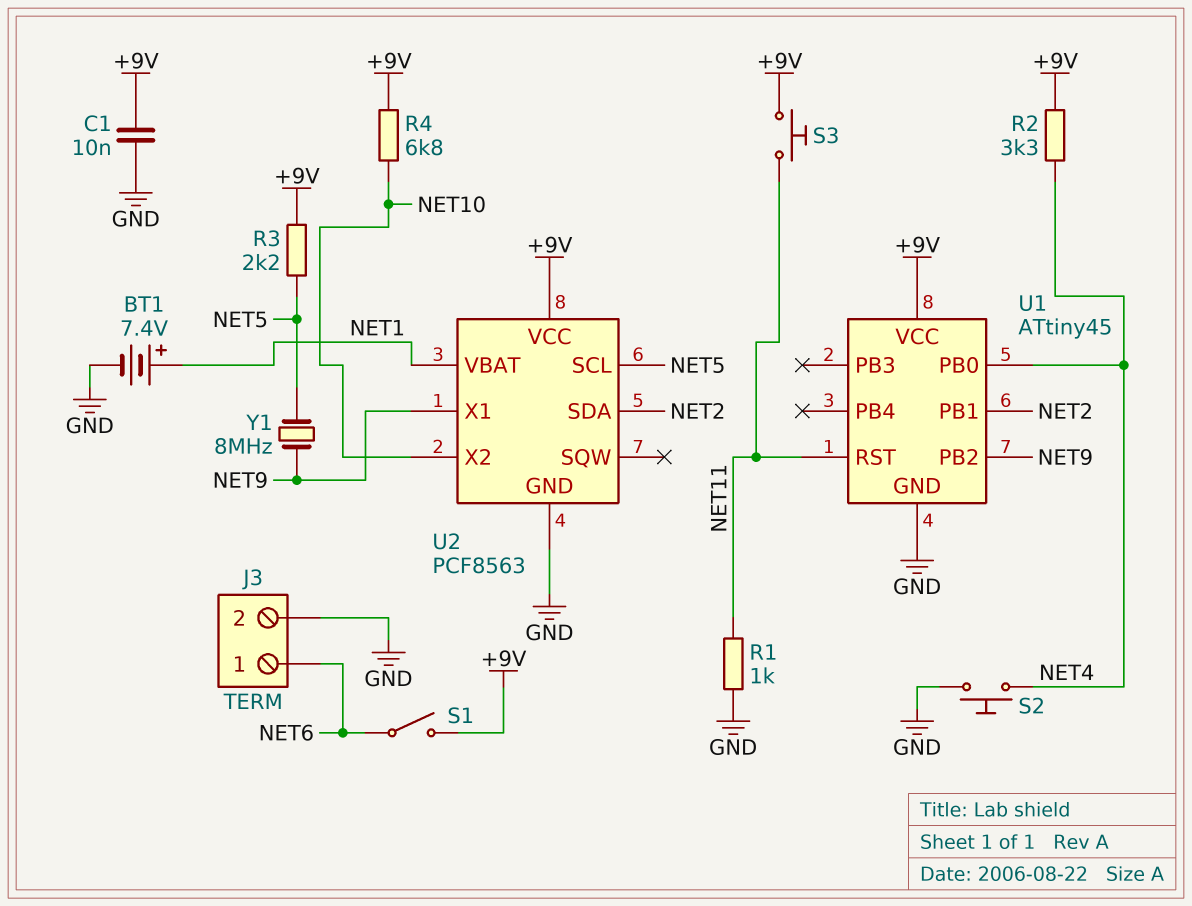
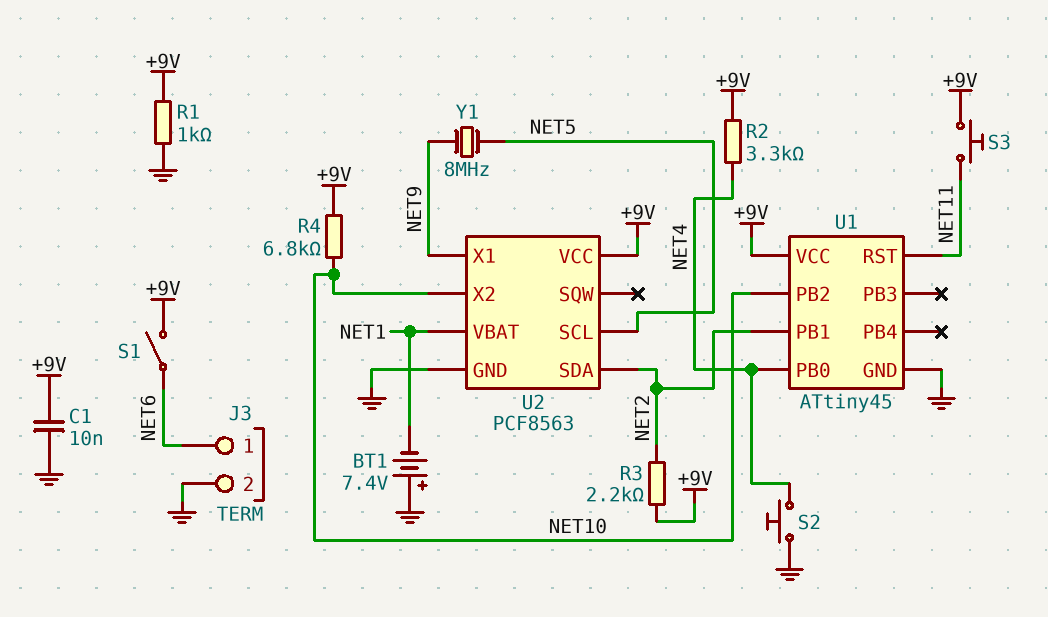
BT1: 7.4V (plus NET1, minus GND) -> 7.4V (plus GND, minus NET1)
R1: 1k (GND, NET11) -> 1k (+9V, GND)
R3: 2.2k (+9V, NET5) -> 2.2k (+9V, NET2)
U1 pin PB2: NET9 -> NET10

